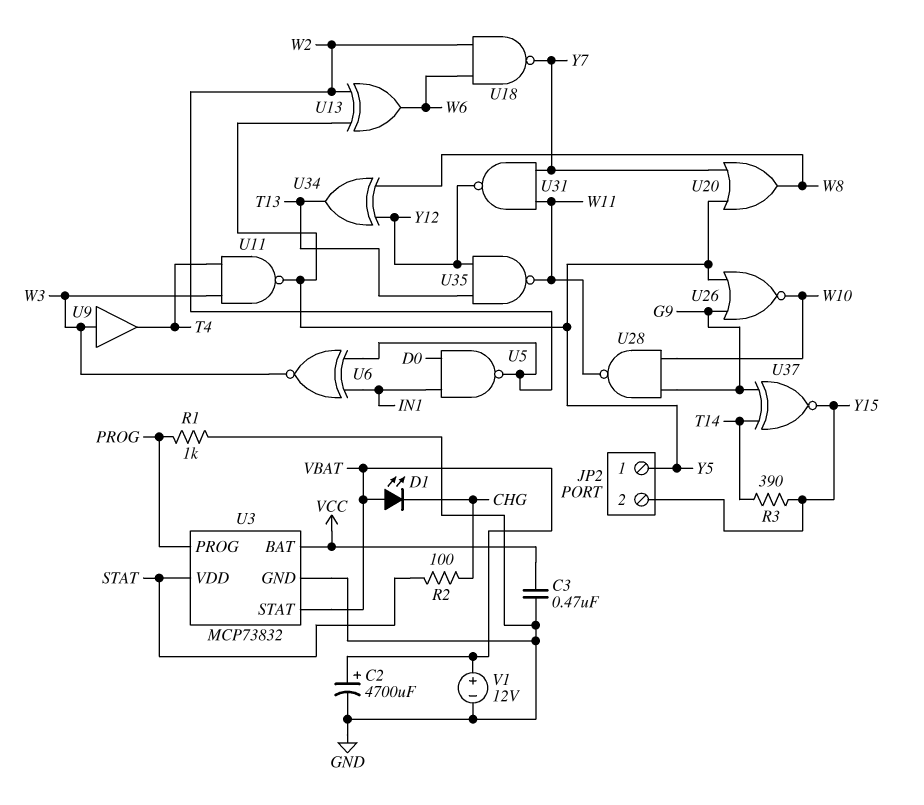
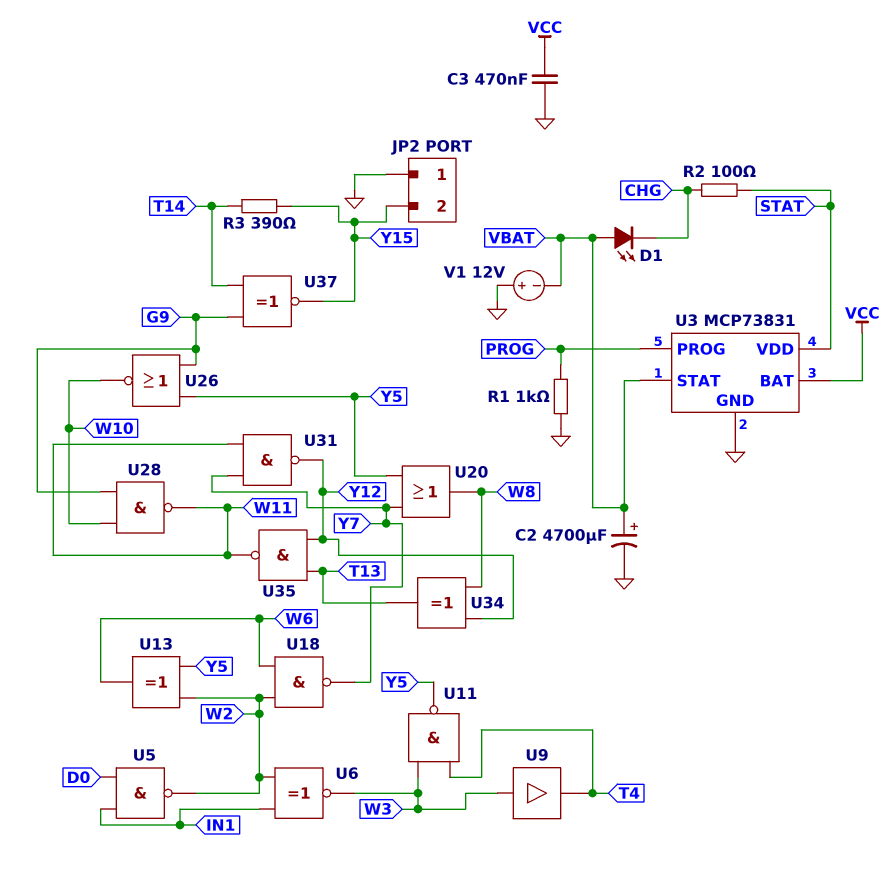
JP2 pin 1: Y5 -> GND
U3: MCP73832 -> MCP73831
V1: 12V (plus VBAT, minus GND) -> 12V (plus GND, minus VBAT)

